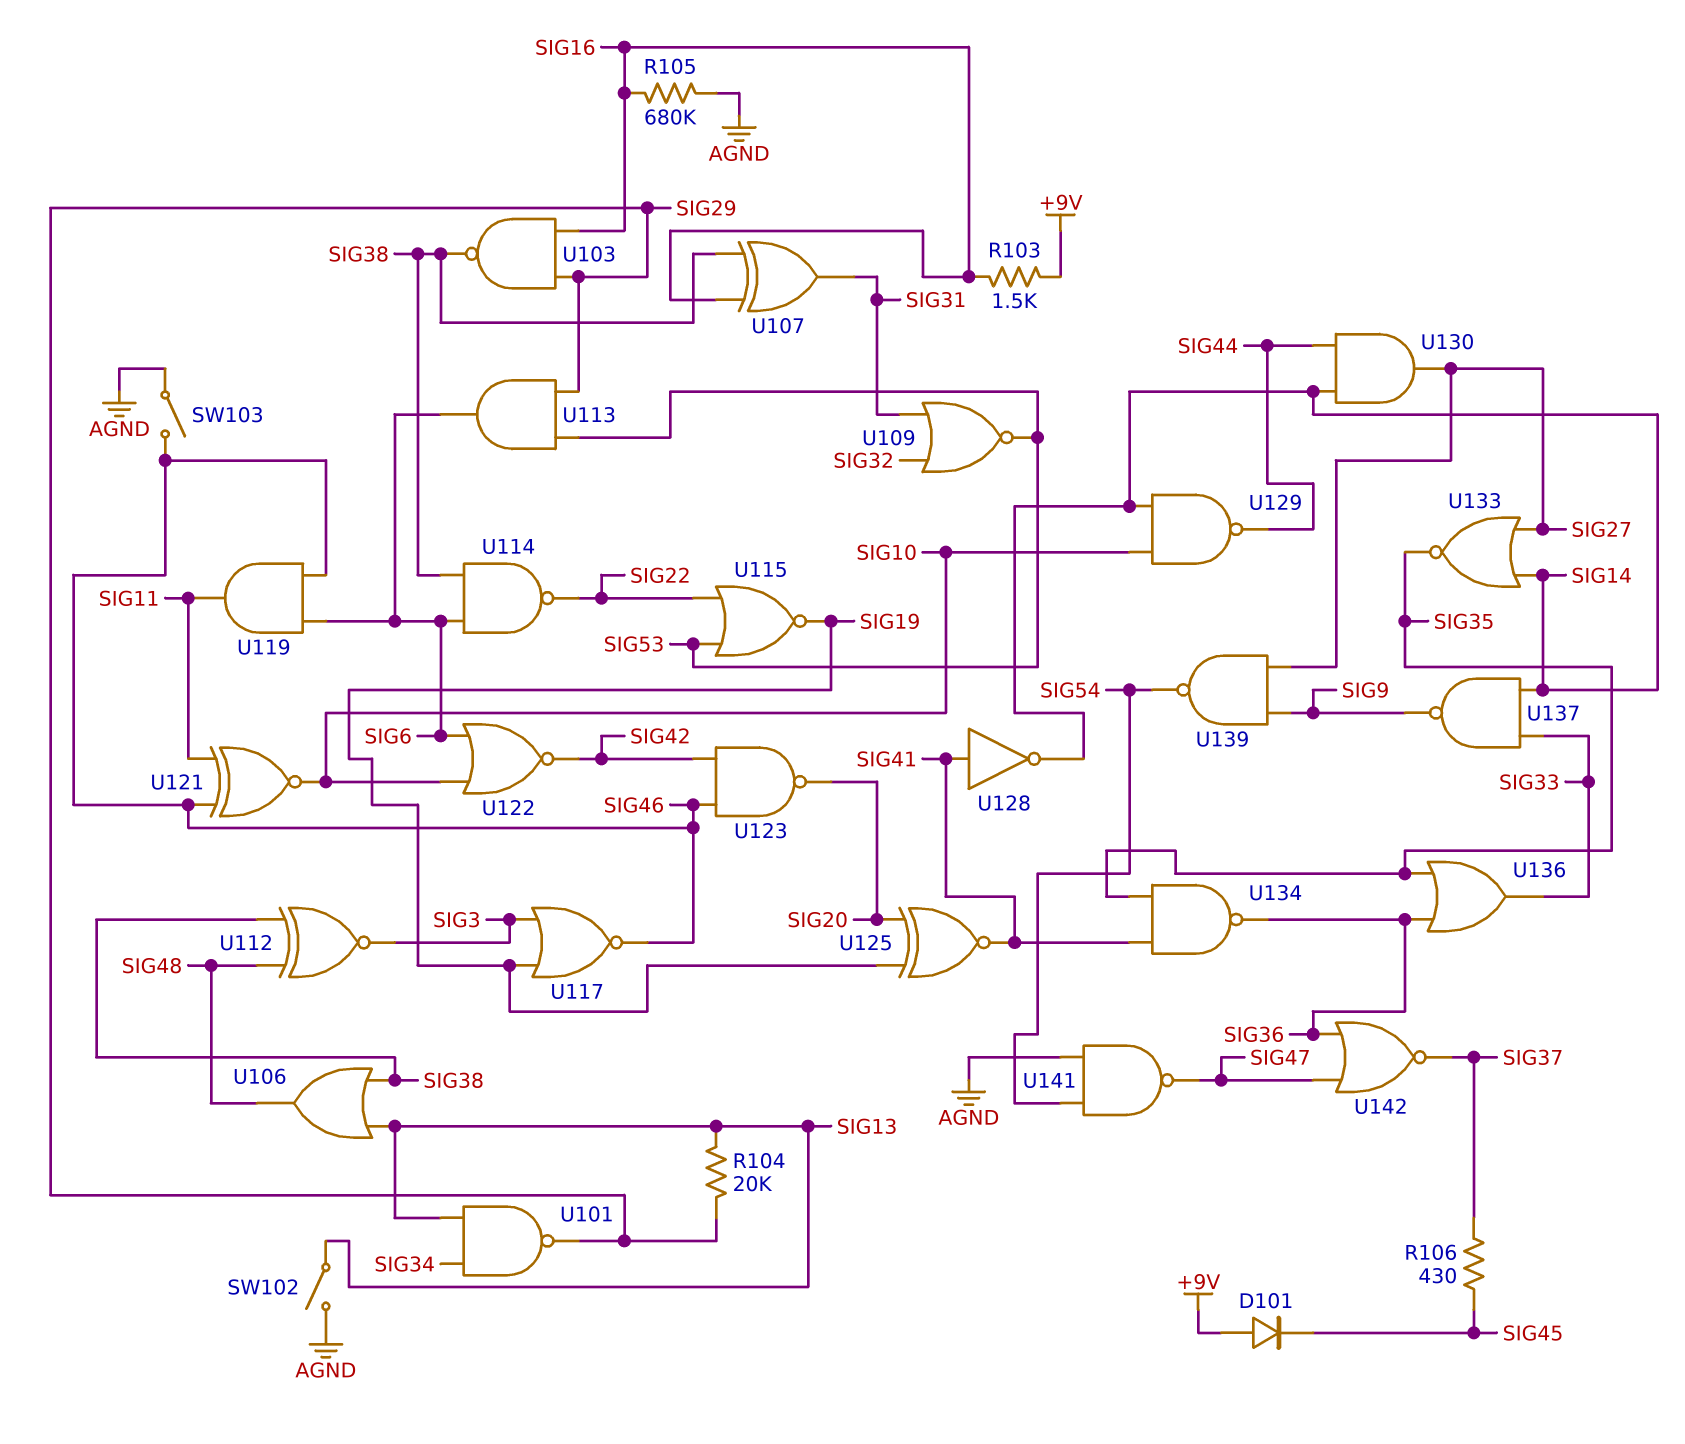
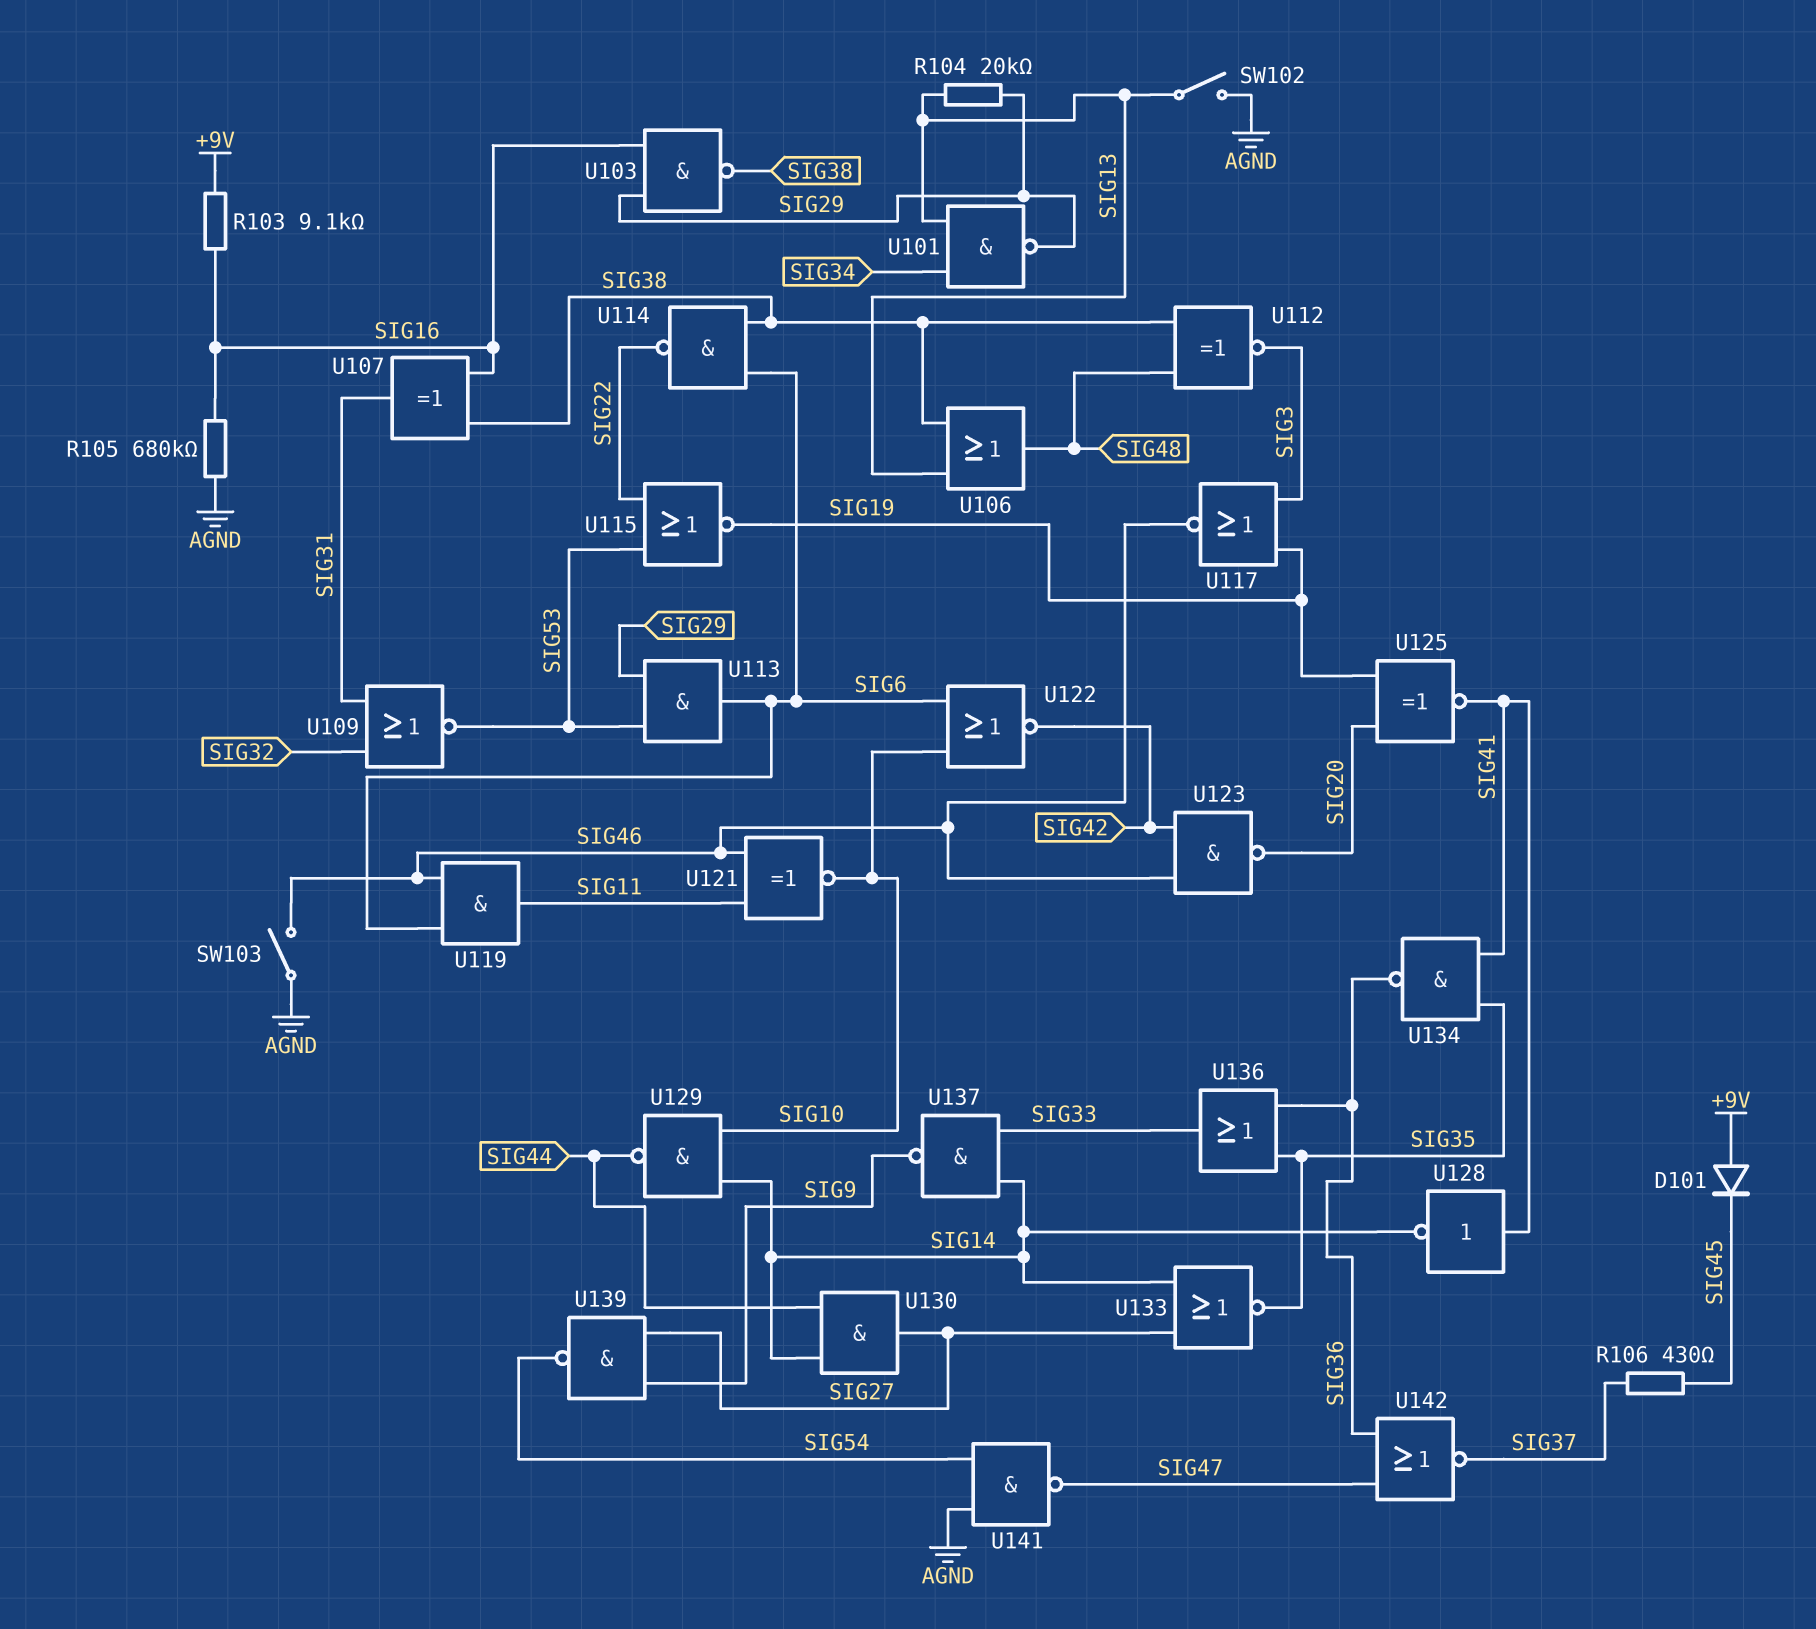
R103: 1.5k (+9V, SIG16) -> 9.1k (+9V, SIG16)

